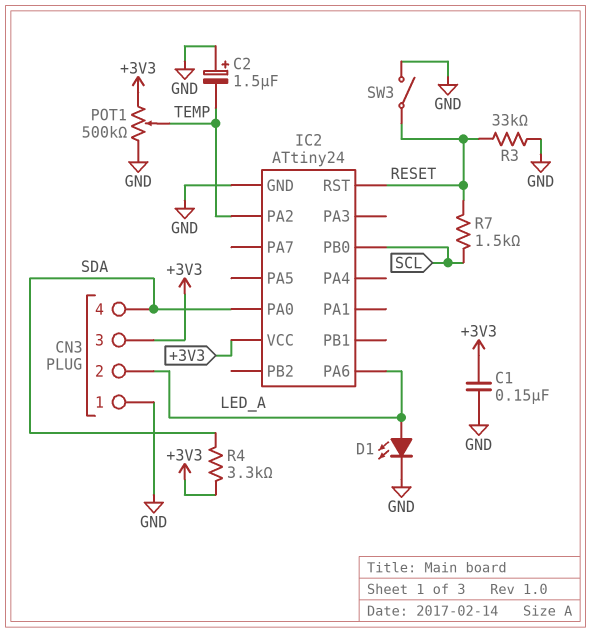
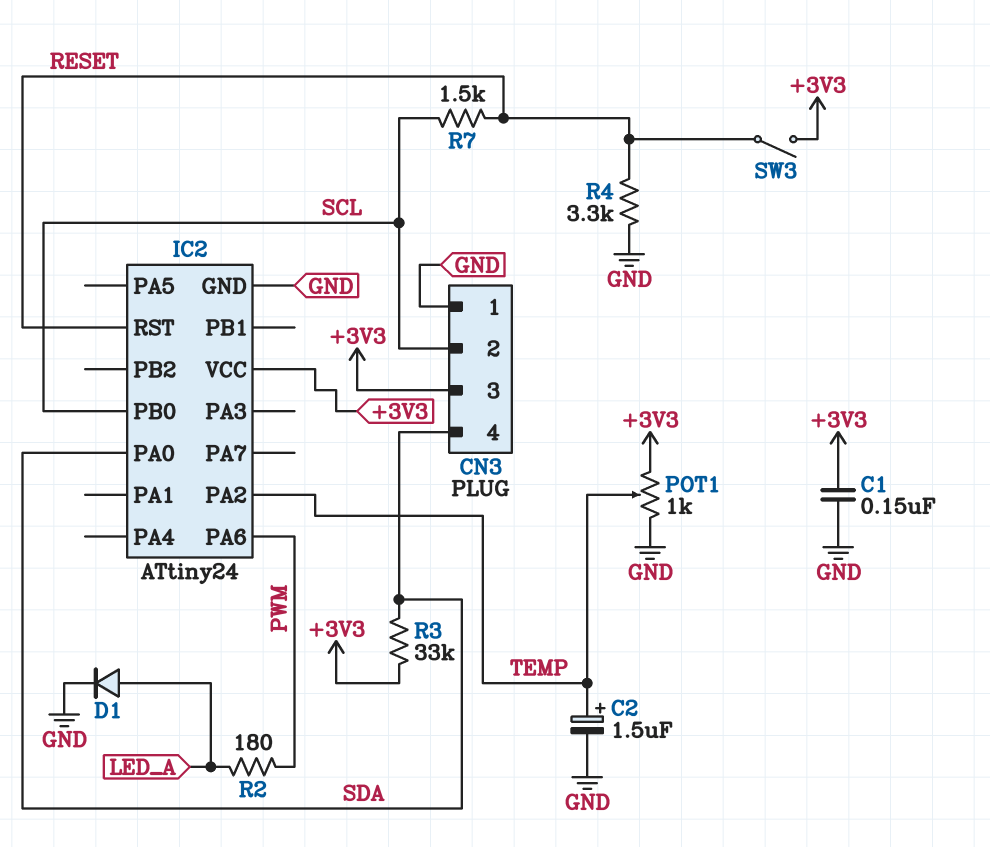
C2: 1.5uF (plus GND, minus TEMP) -> 1.5uF (plus TEMP, minus GND)
CN3 pin 2: LED_A -> SCL
D1: LED (A LED_A, K GND) -> diode (A LED_A, K GND)
IC2 pin PA6: LED_A -> PWM
POT1: 500k (+3V3, GND, wiper TEMP) -> 1k (+3V3, GND, wiper TEMP)
R2: none -> 180 (LED_A, PWM)
R3: 33k (GND, RESET) -> 33k (+3V3, SDA)
R4: 3.3k (+3V3, SDA) -> 3.3k (GND, RESET)
SW3: switch (GND, RESET) -> switch (+3V3, RESET)

